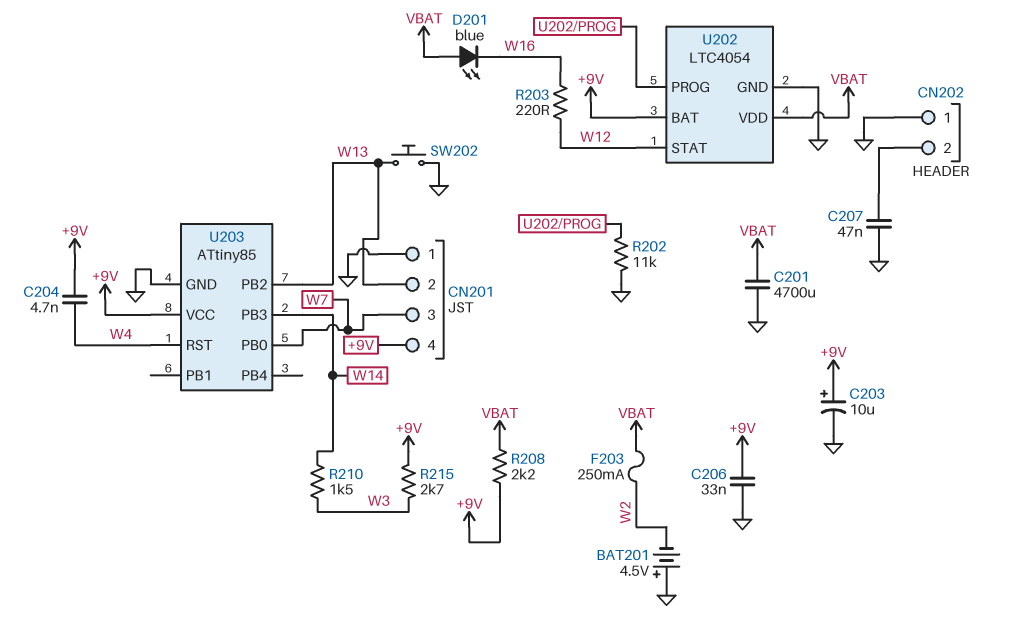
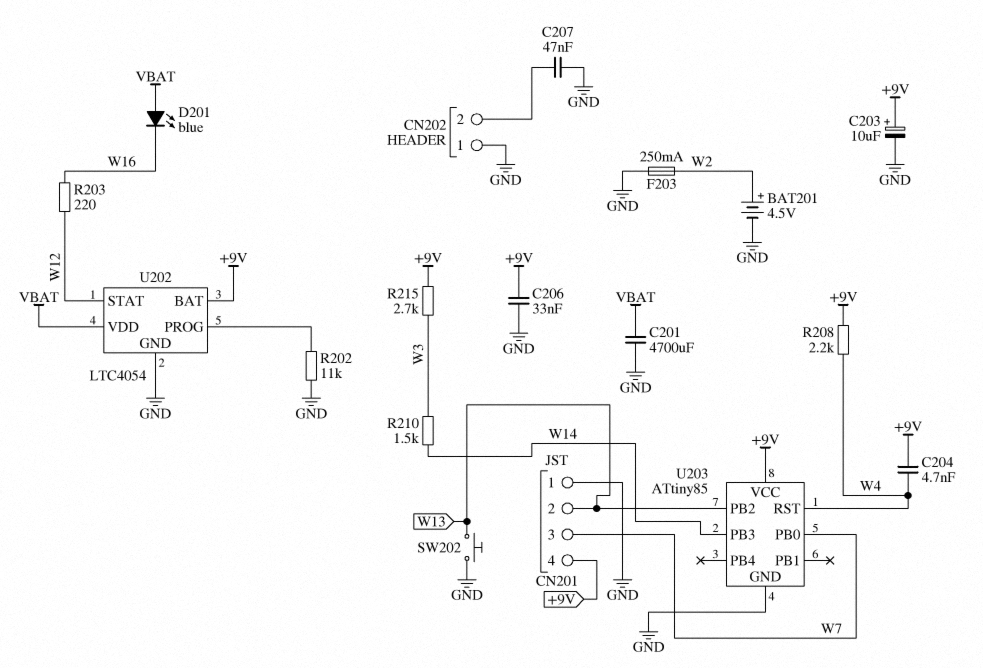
BAT201: 4.5V (plus GND, minus W2) -> 4.5V (plus W2, minus GND)
F203: 250mA (VBAT, W2) -> 250mA (GND, W2)
R208: 2.2k (+9V, VBAT) -> 2.2k (+9V, W4)

